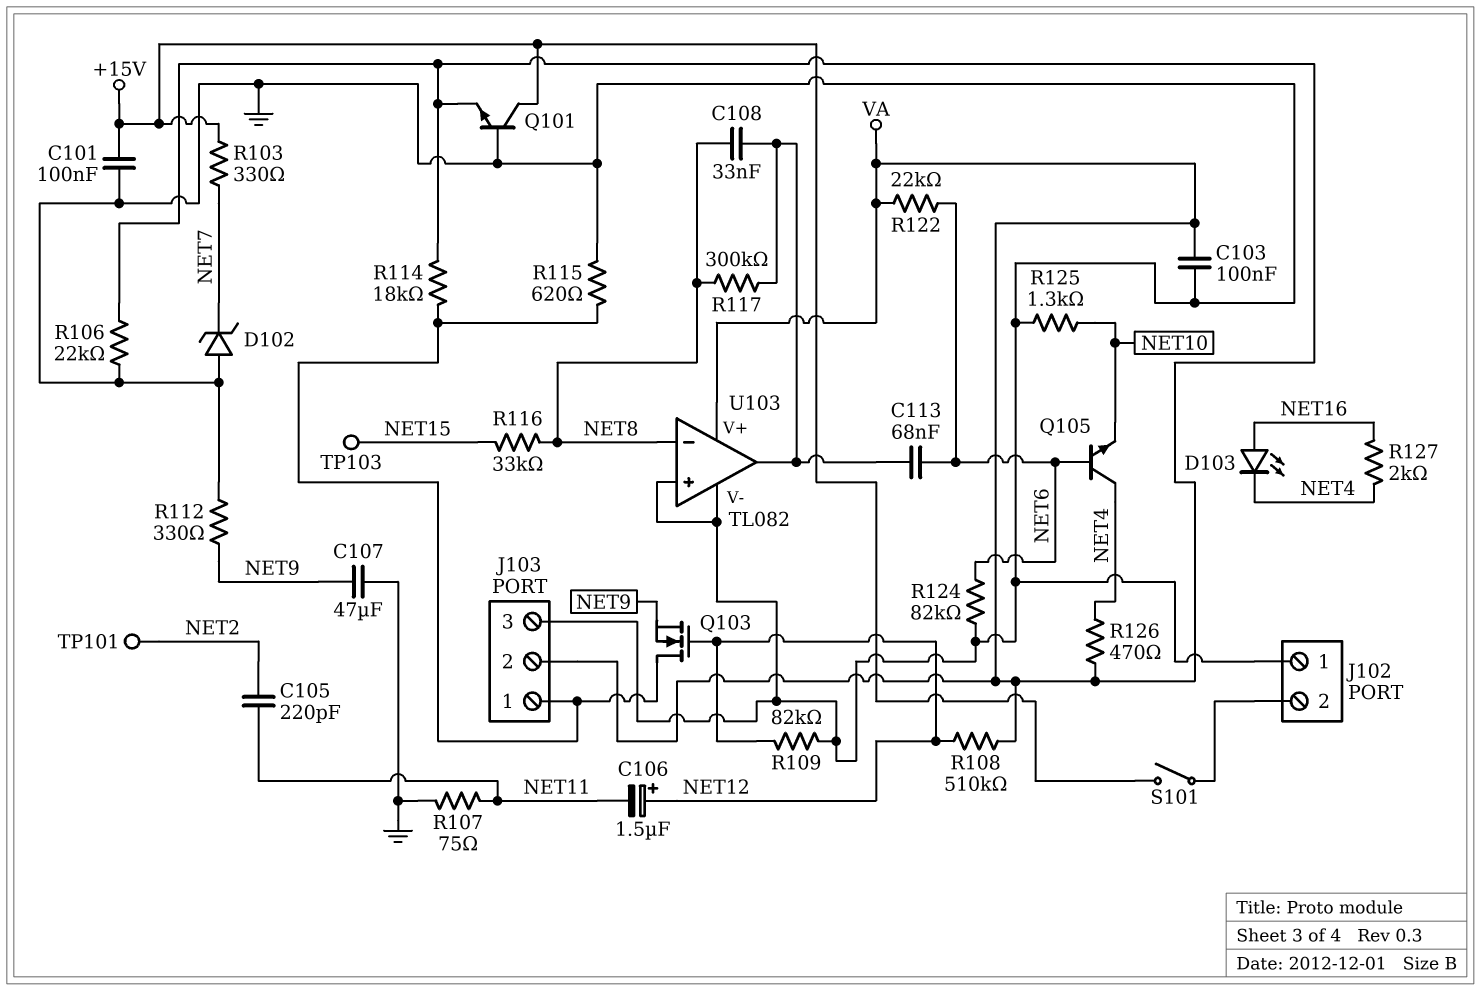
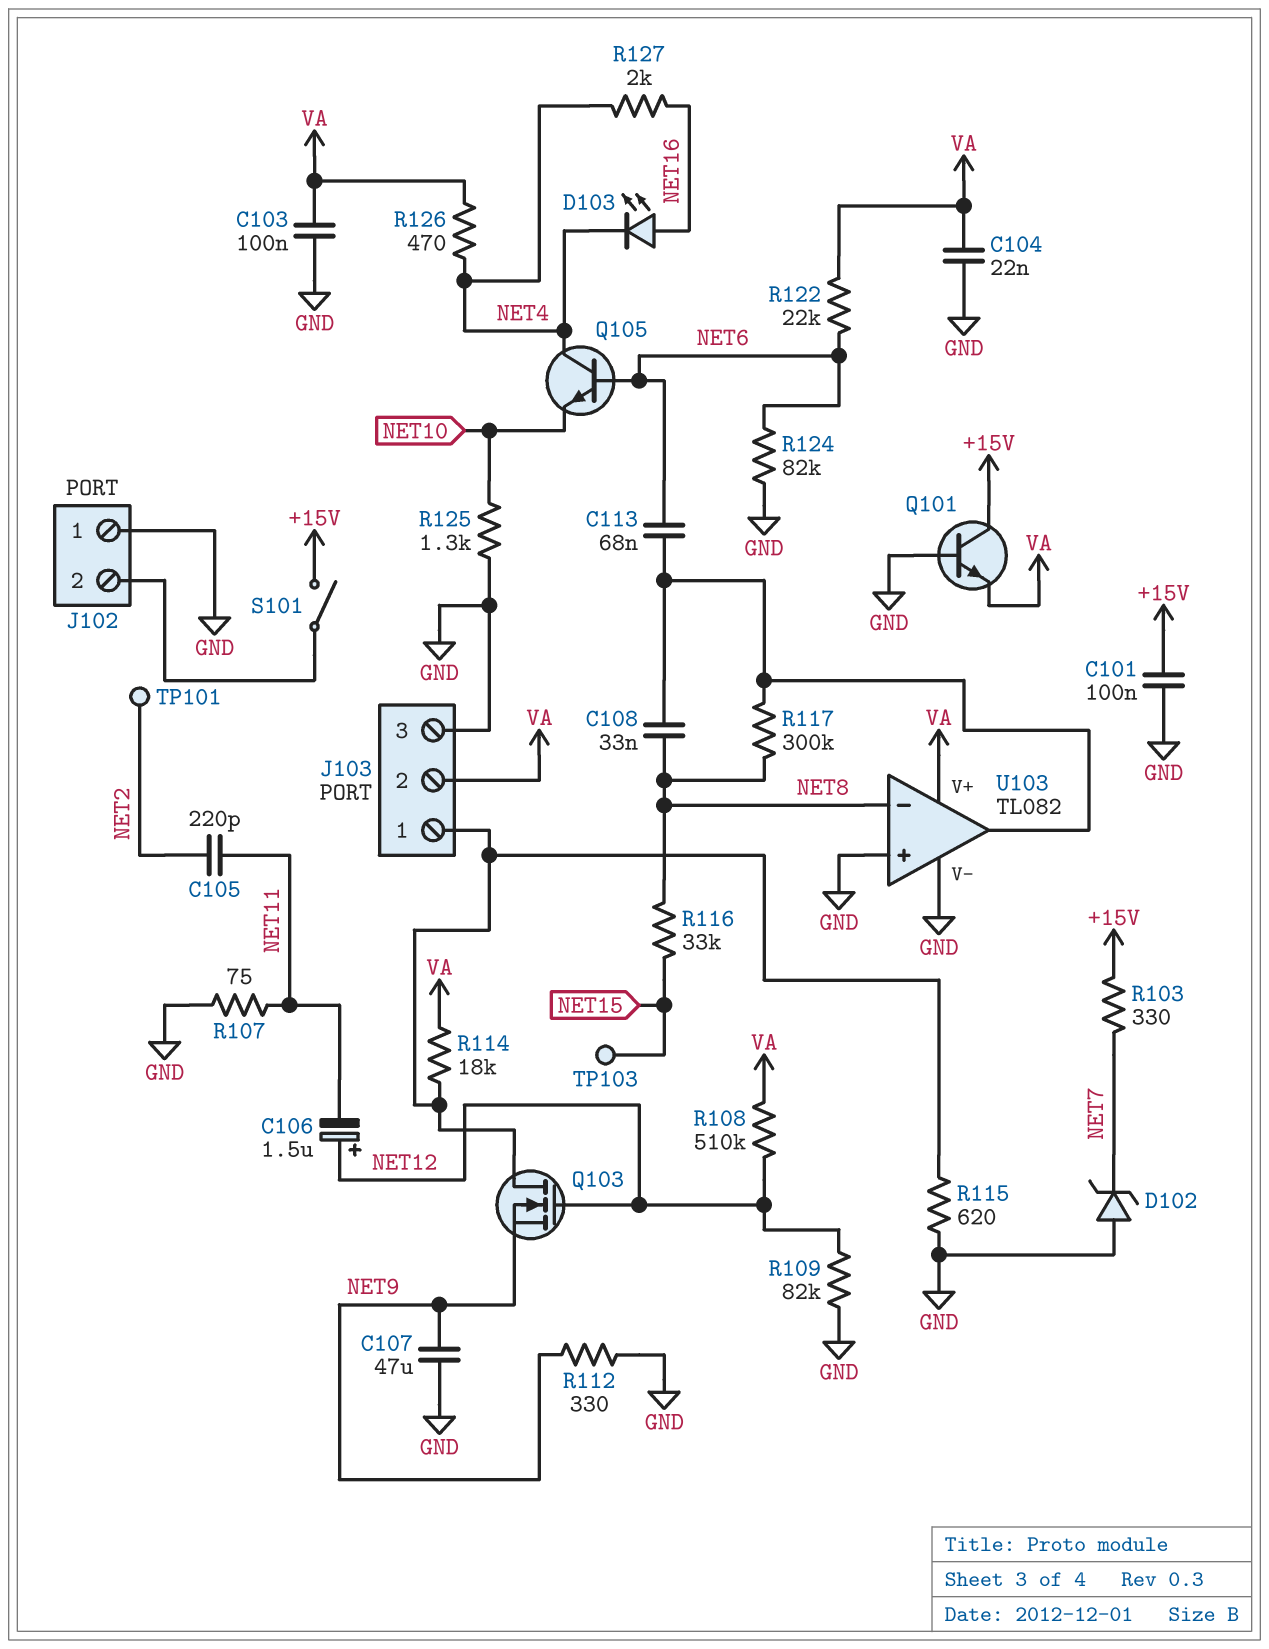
C104: none -> 22nF (GND, VA)
R106: 22k (GND, VA) -> none

